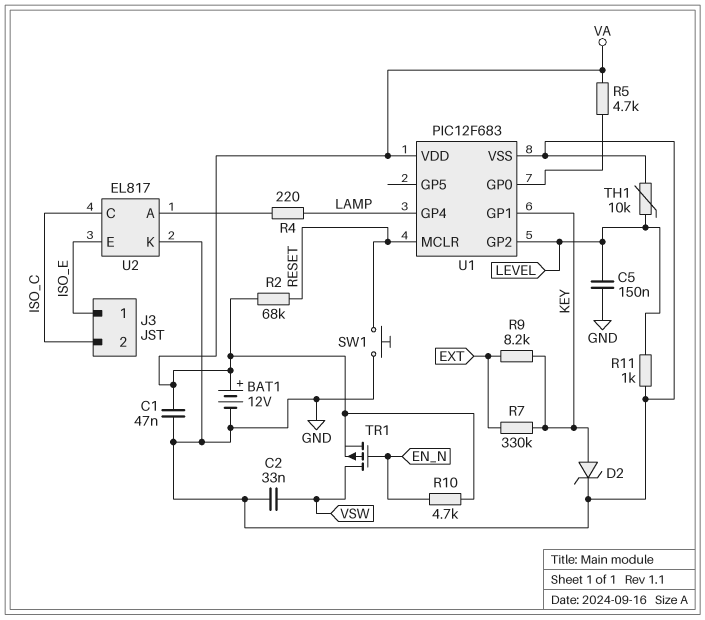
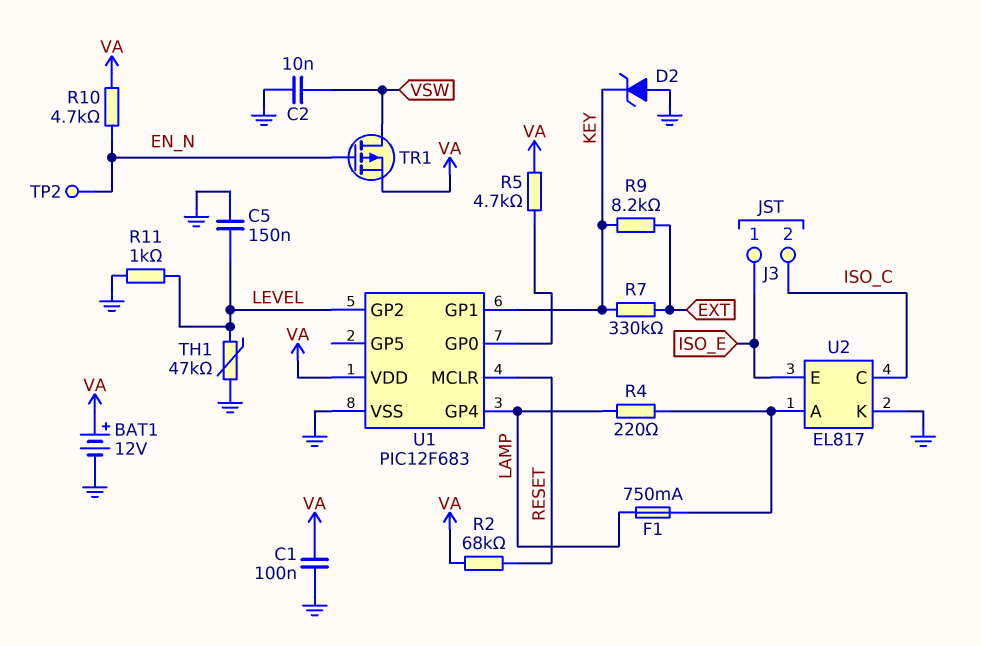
C1: 47nF (GND, VA) -> 100nF (GND, VA)
C2: 33nF (GND, VSW) -> 10nF (GND, VSW)
D2: zener (A KEY, K GND) -> zener (A GND, K KEY)
F1: none -> 750mA (LAMP, U2/A)
SW1: button (GND, RESET) -> none
TH1: 10k (GND, LEVEL) -> 47k (GND, LEVEL)
TP2: none -> test point (EN_N)

